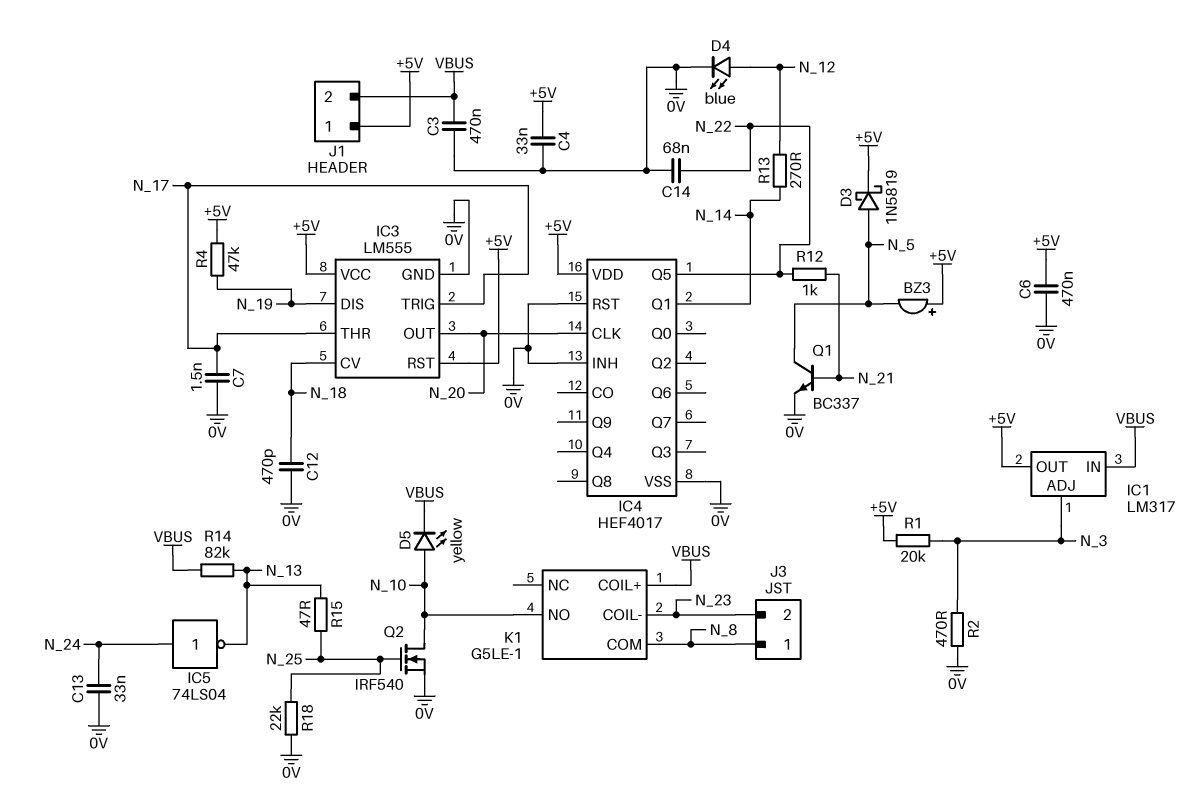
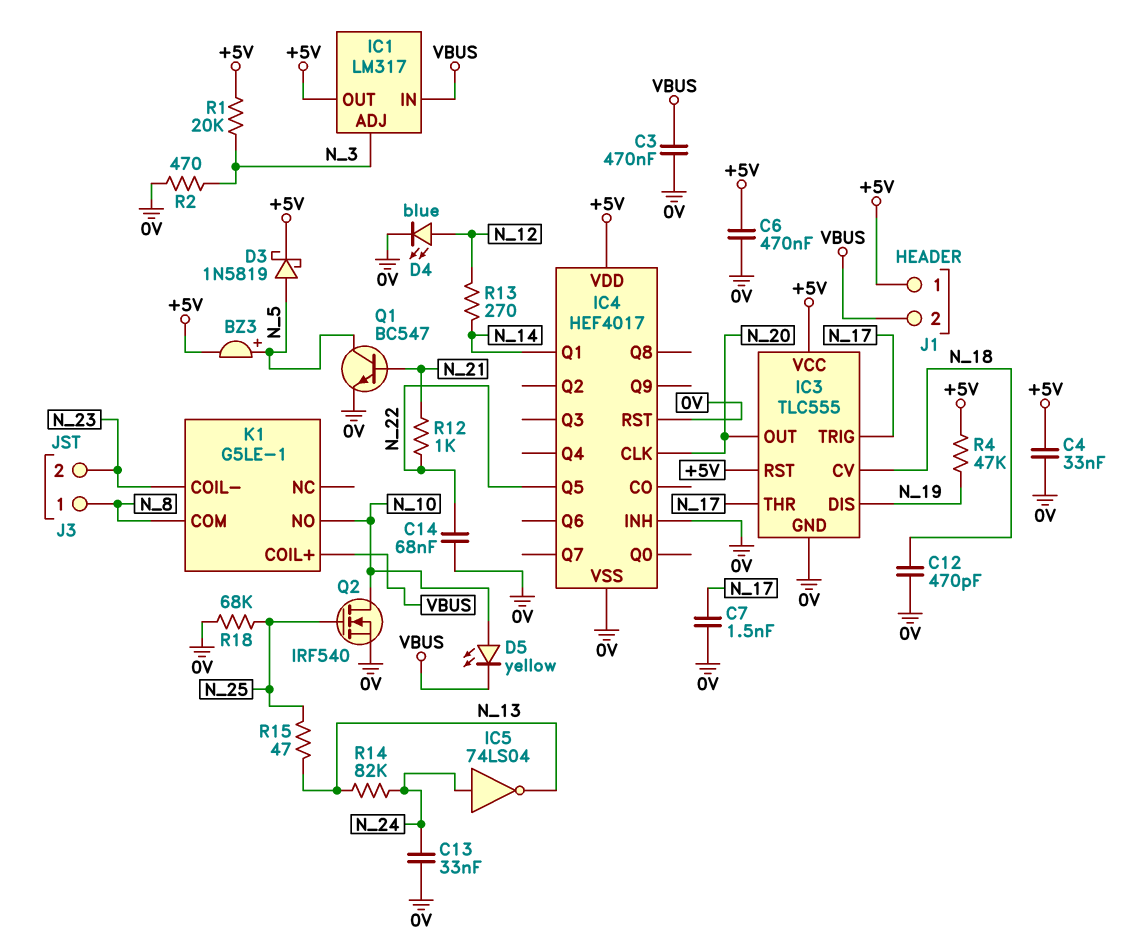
BZ3: buzzer (plus +5V, minus N_5) -> buzzer (plus N_5, minus +5V)
IC3: LM555 -> TLC555
Q1: NPN BC337 (B N_21, C N_5, E 0V) -> NPN BC547 (B N_21, C N_5, E 0V)
R14: 82k (N_13, VBUS) -> 82k (N_13, N_24)
R18: 22k (0V, N_25) -> 68k (0V, N_25)

